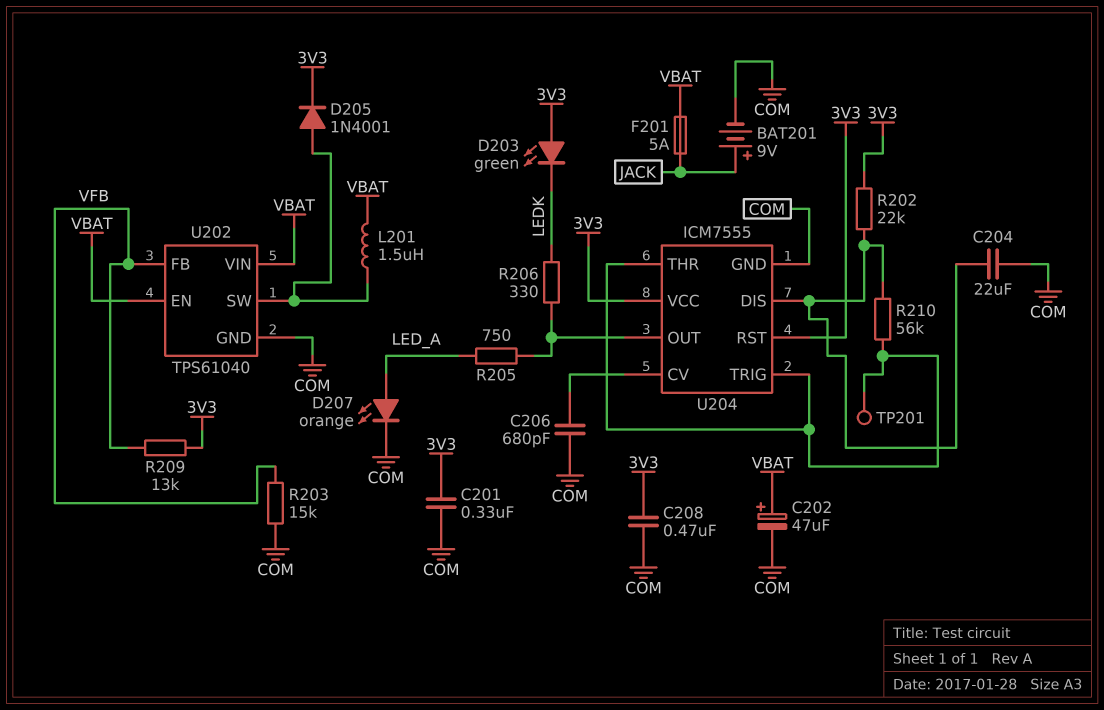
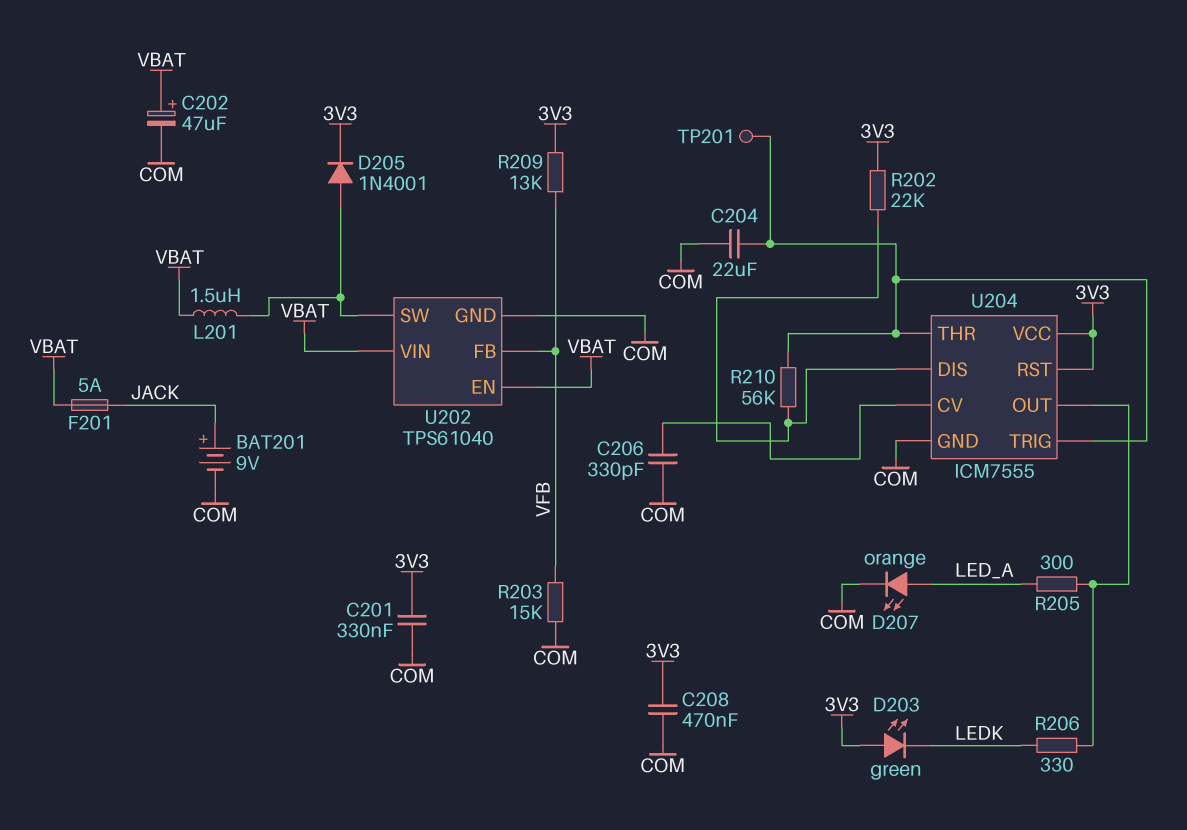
C204: 22uF (COM, U204/DIS) -> 22uF (COM, U204/THR)
C206: 680pF (COM, U204/CV) -> 330pF (COM, U204/CV)
R205: 750 (LED_A, U204/OUT) -> 300 (LED_A, U204/OUT)

